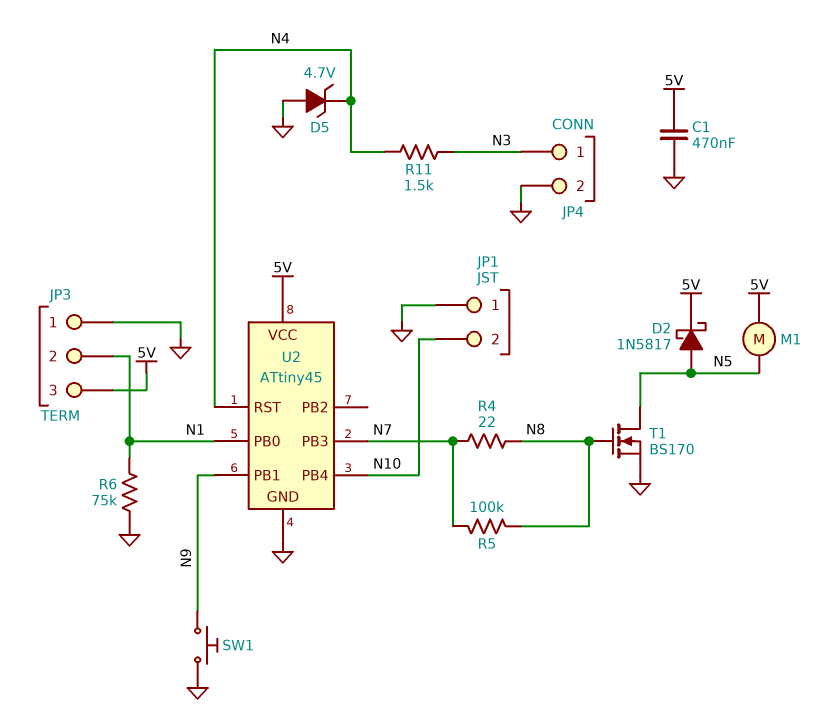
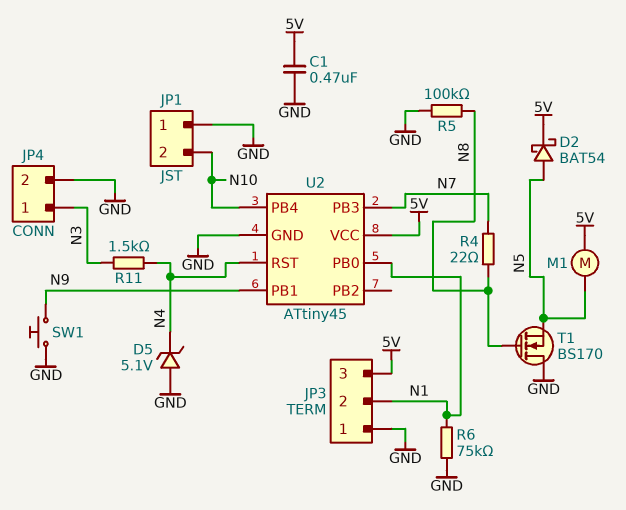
D2: schottky 1N5817 (A N5, K 5V) -> schottky BAT54 (A N5, K 5V)
D5: zener 4.7V (A GND, K N4) -> zener 5.1V (A GND, K N4)
R5: 100k (N7, N8) -> 100k (GND, N8)
T1: NMOS BS170 (G N8, D N5, S GND) -> NMOS BS170 (G N8, D GND, S N5)

